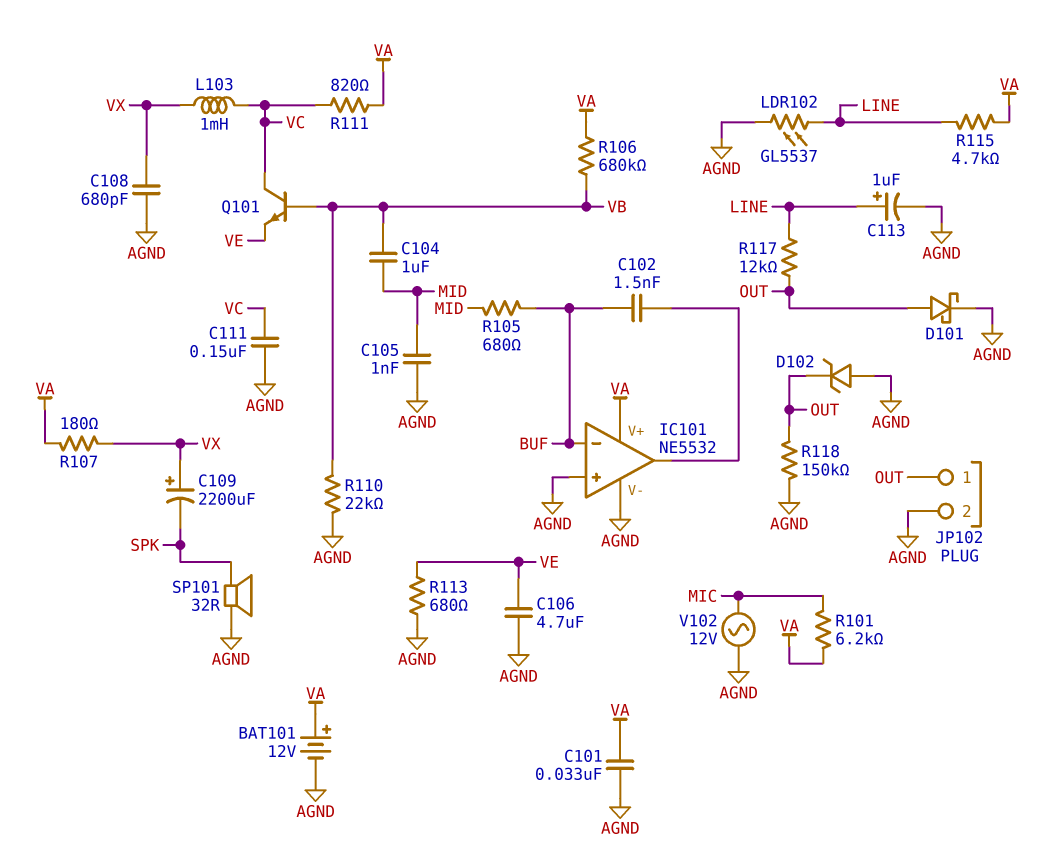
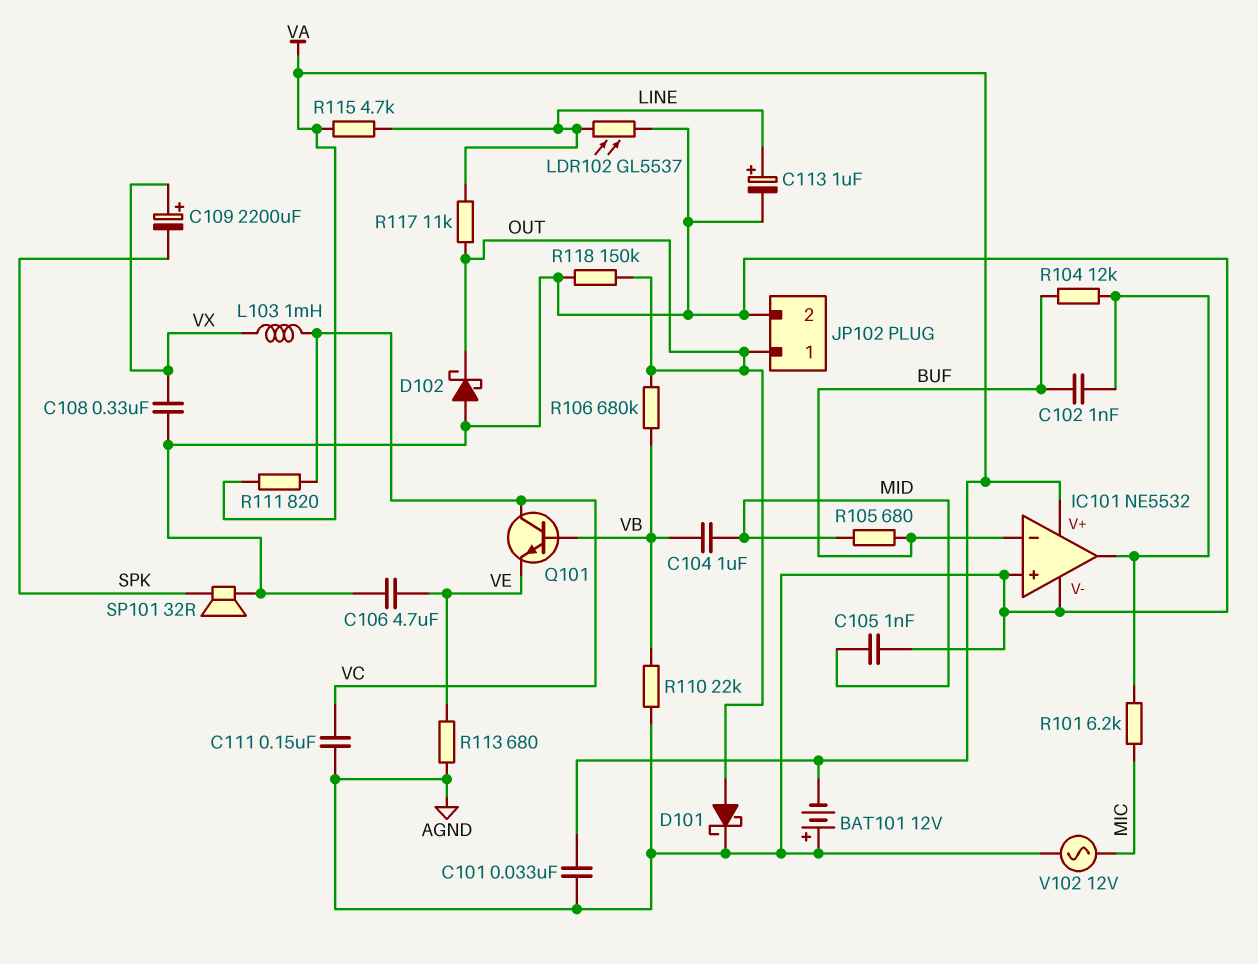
BAT101: 12V (plus VA, minus AGND) -> 12V (plus AGND, minus VA)
C102: 1.5nF (BUF, IC101/out) -> 1nF (BUF, IC101/out)
C108: 680pF (AGND, VX) -> 330nF (AGND, VX)
D102: zener (A AGND, K OUT) -> schottky (A AGND, K OUT)
R101: 6.2k (MIC, VA) -> 6.2k (IC101/out, MIC)
R104: none -> 12k (BUF, IC101/out)
R106: 680k (VA, VB) -> 680k (OUT, VB)
R107: 180 (VA, VX) -> none
R117: 12k (LINE, OUT) -> 11k (LINE, OUT)

